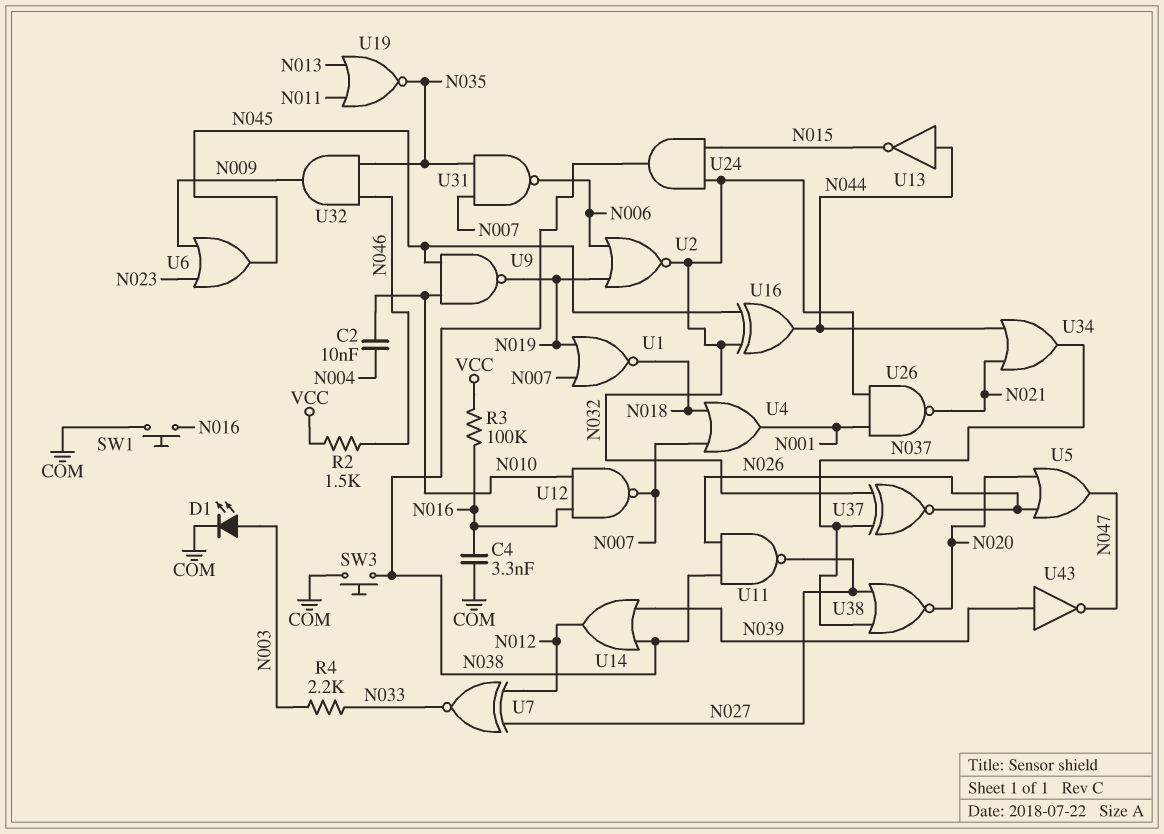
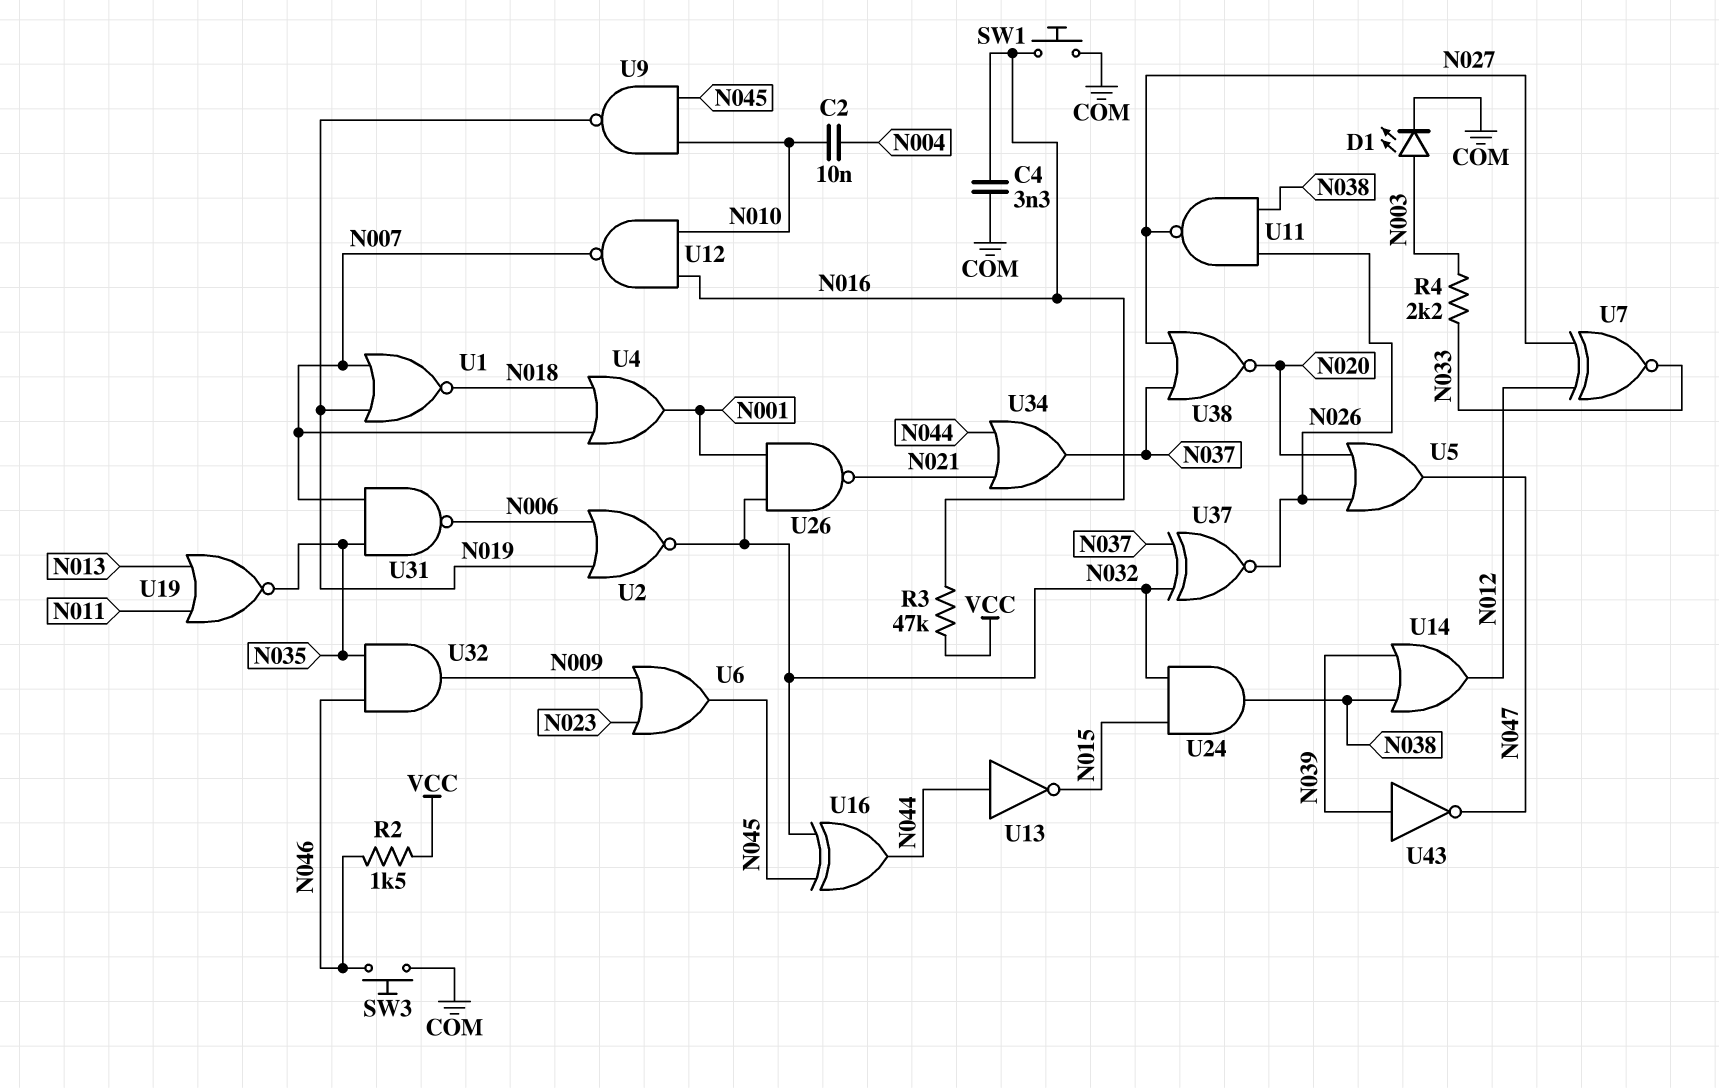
R3: 100k (N016, VCC) -> 47k (N016, VCC)
SW3: button (COM, N038) -> button (COM, N046)

